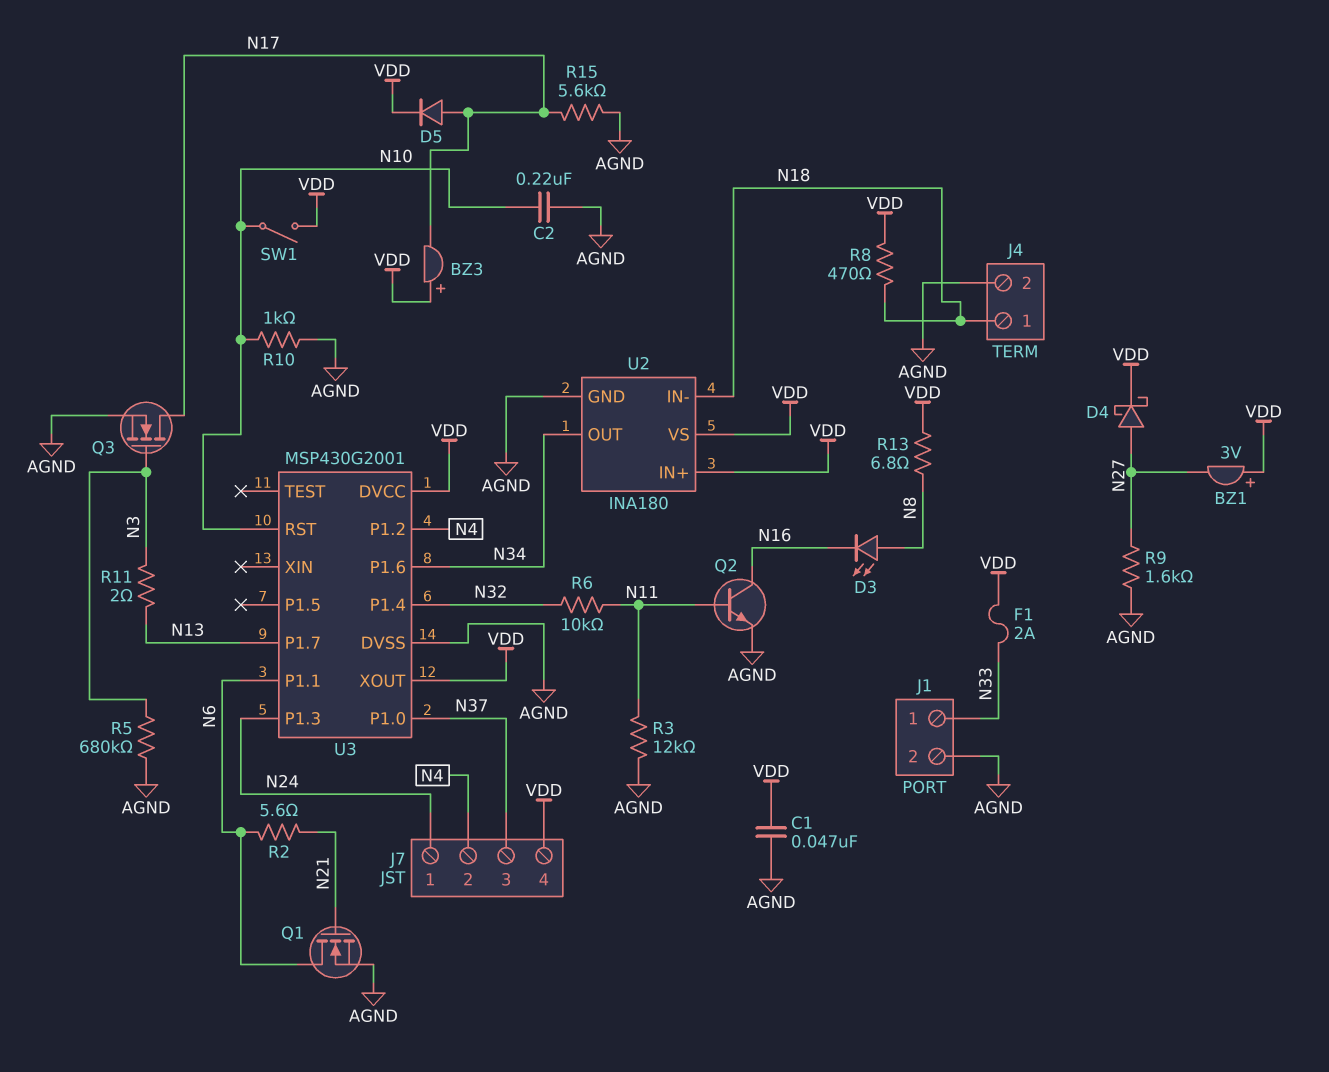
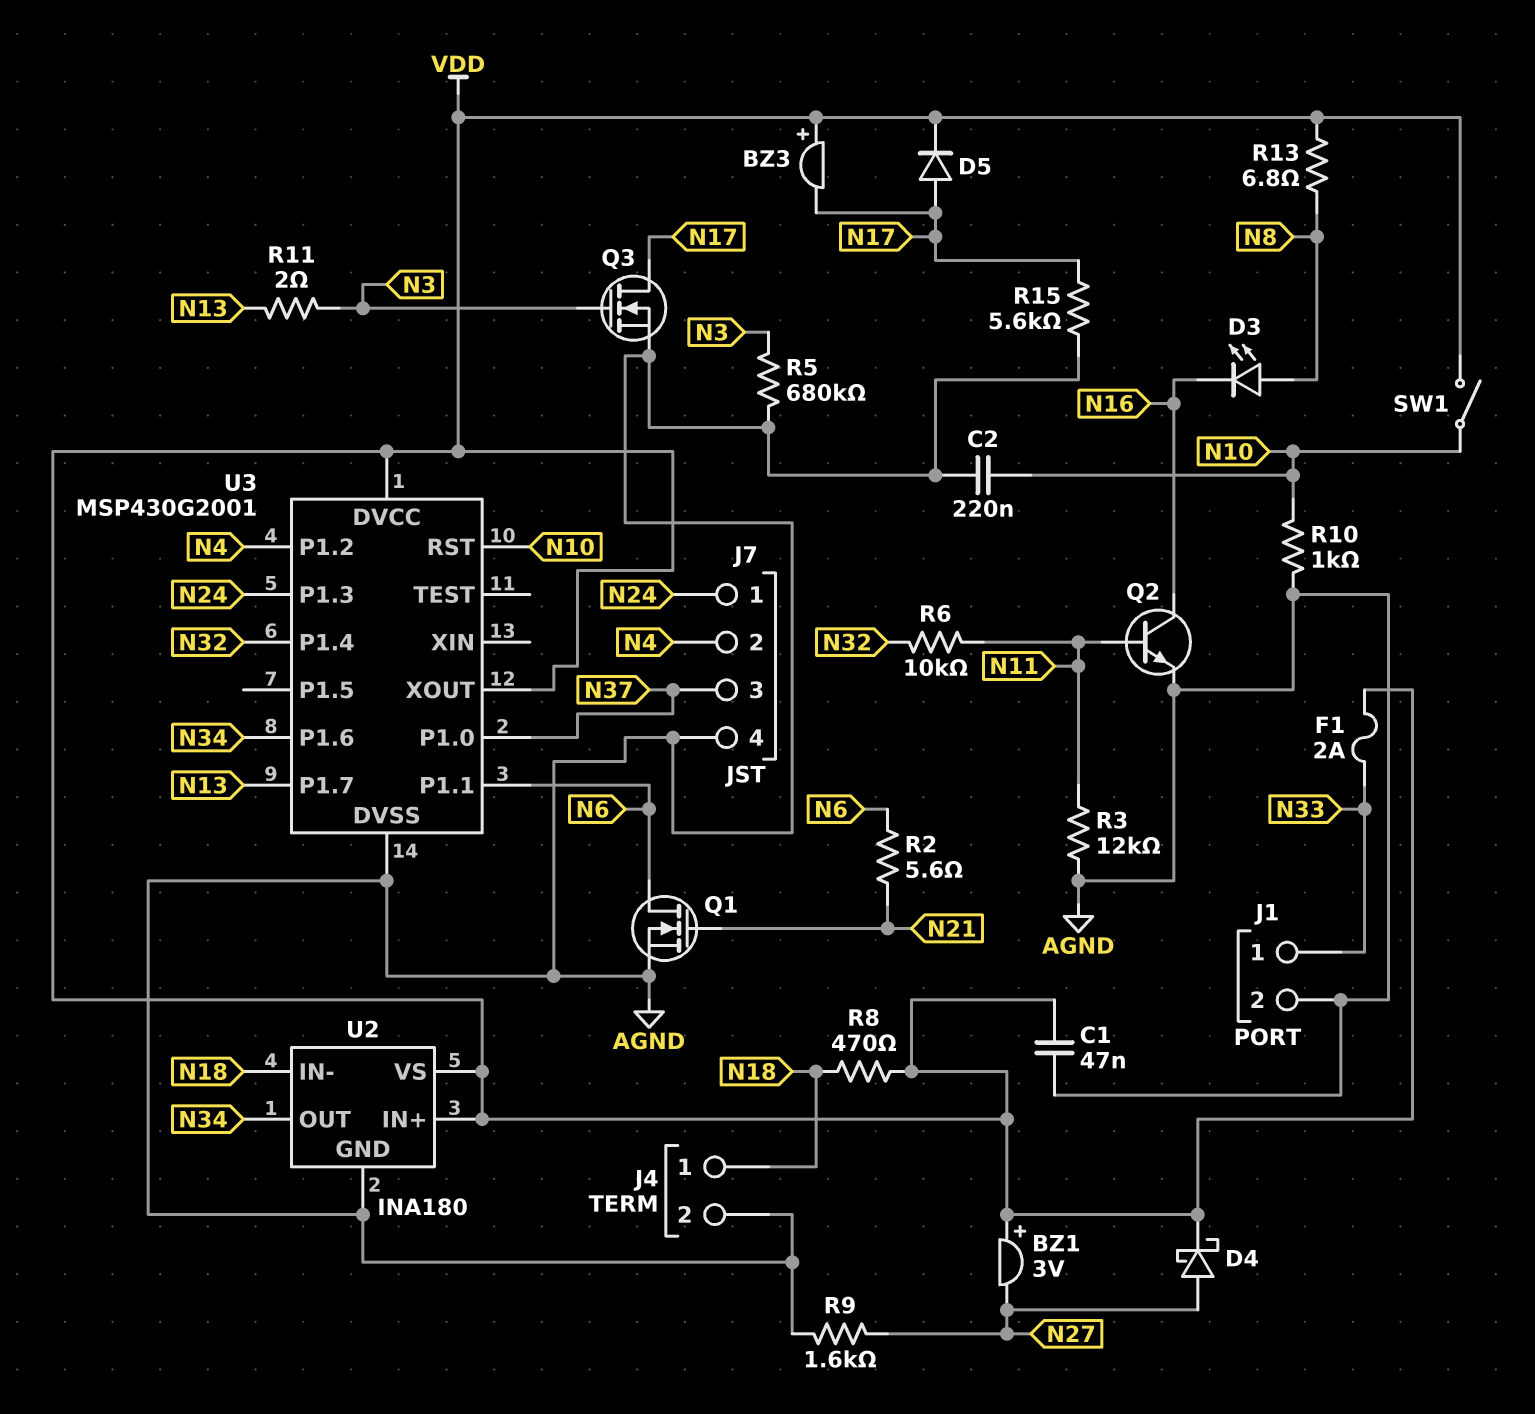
J7 pin 4: VDD -> AGND

